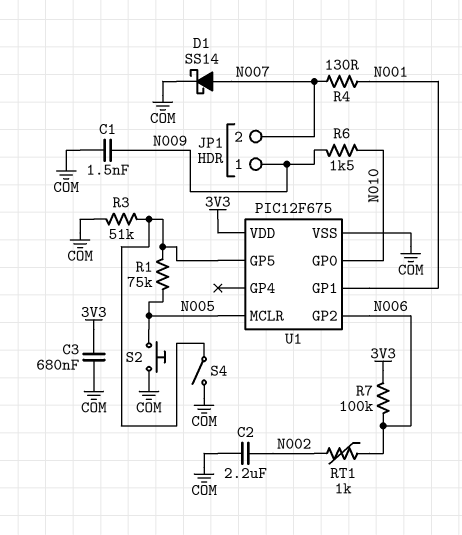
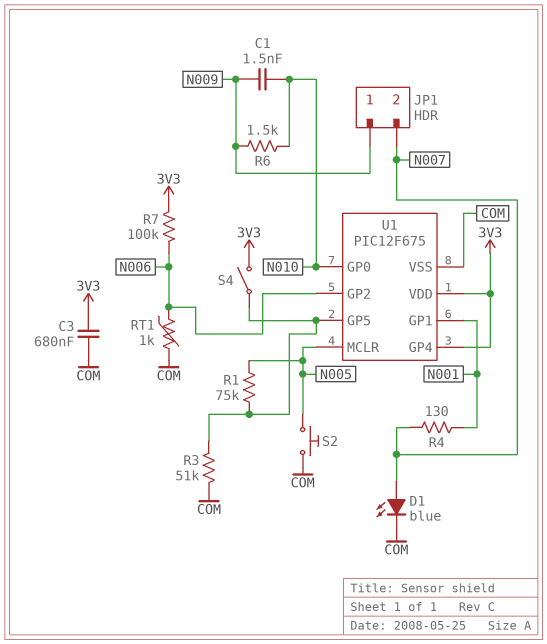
C1: 1.5nF (COM, N009) -> 1.5nF (N009, N010)
C2: 2.2uF (COM, N002) -> none
D1: schottky SS14 (A N007, K COM) -> LED blue (A N007, K COM)
RT1: 1k (N002, N006) -> 1k (COM, N006)
S4: switch (COM, U1/GP5) -> switch (3V3, U1/GP5)
U1 pin GP4: none -> 3V3

